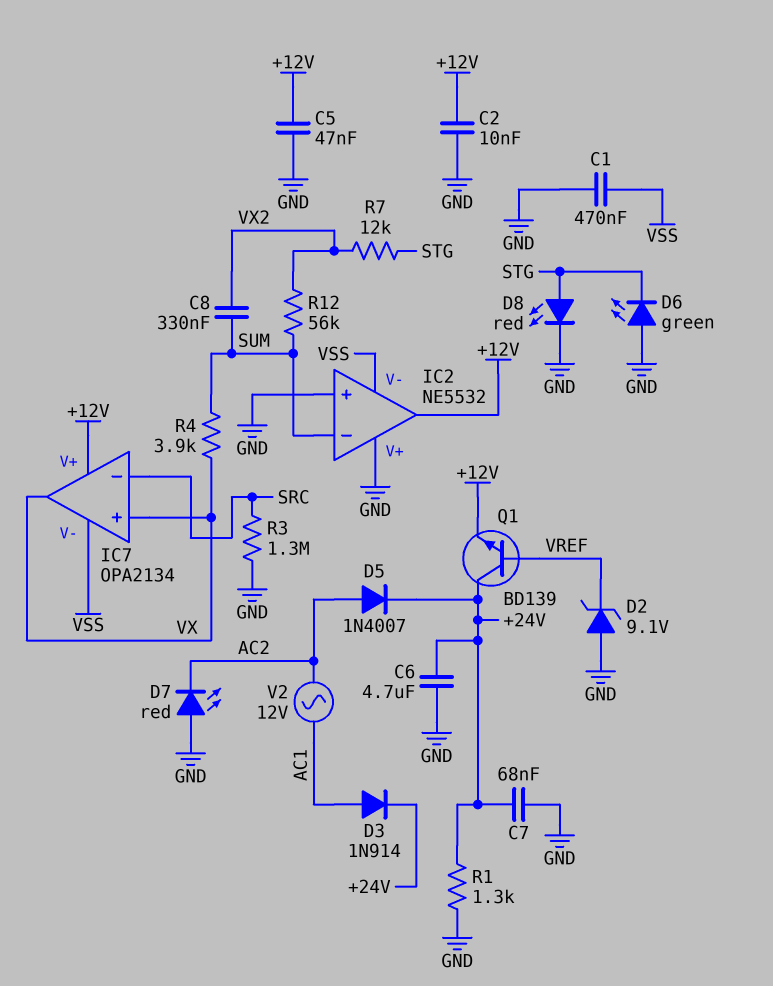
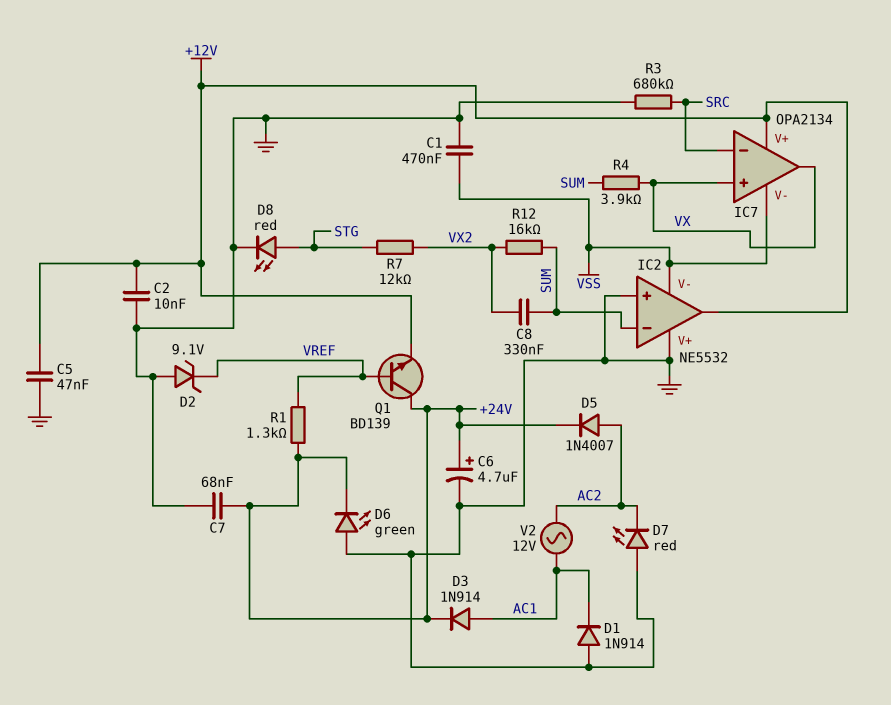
C6: 4.7uF (+24V, GND) -> 4.7uF (plus +24V, minus GND)
D1: none -> diode 1N914 (A GND, K AC1)
D6: LED green (A GND, K STG) -> LED green (A GND, K +24V)
R1: 1.3k (+24V, GND) -> 1.3k (+24V, VREF)
R3: 1.3M (GND, SRC) -> 680k (GND, SRC)
R12: 56k (SUM, VX2) -> 16k (SUM, VX2)

